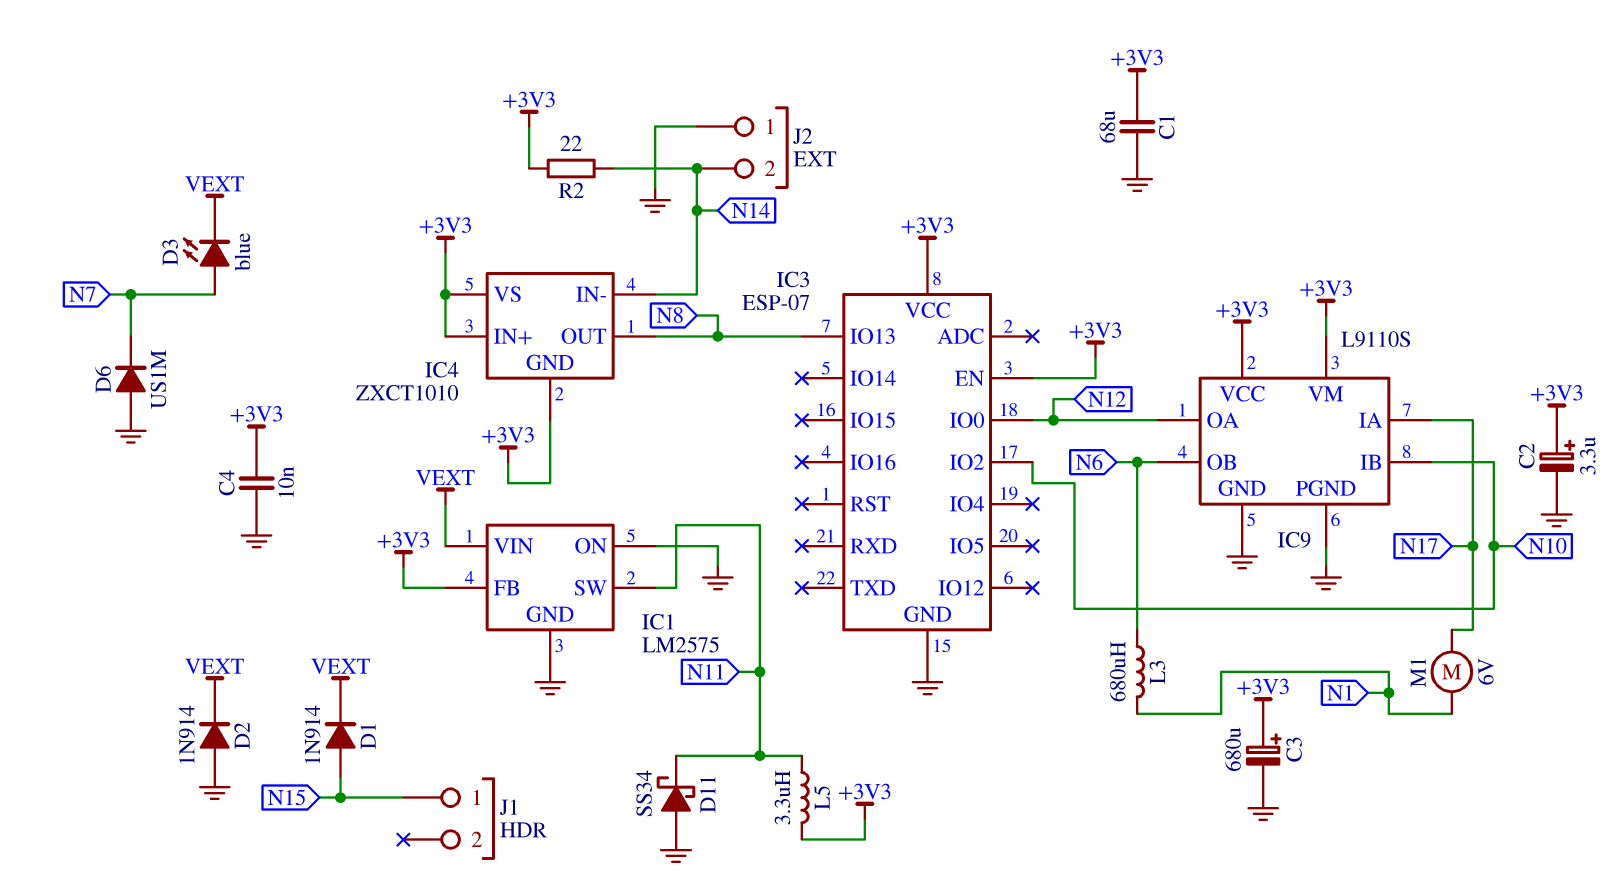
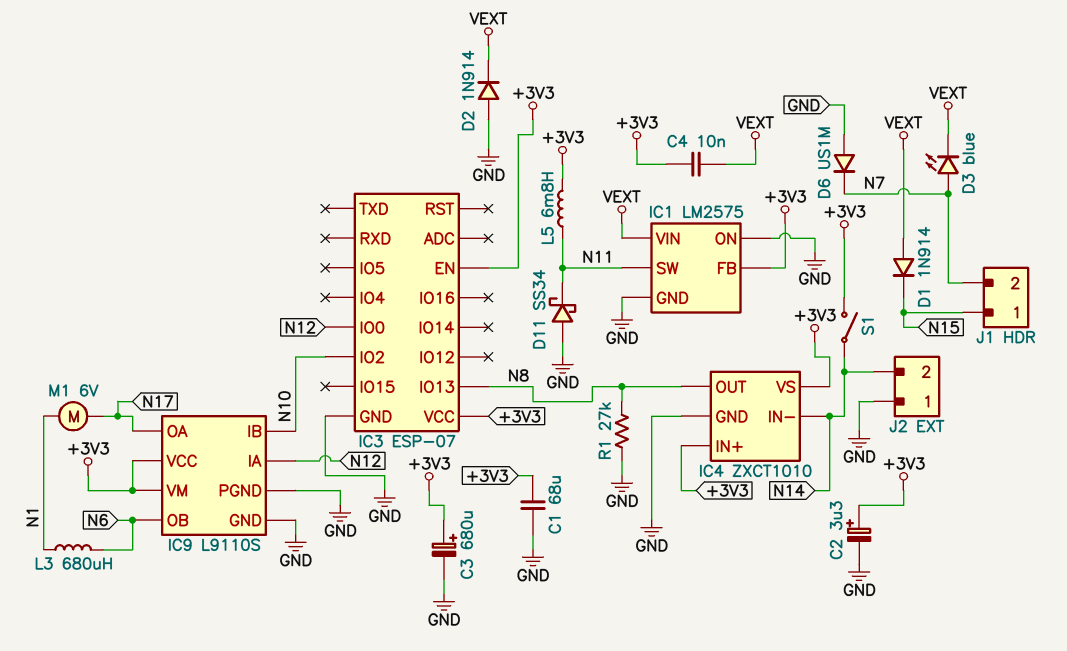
C4: 10nF (+3V3, GND) -> 10nF (+3V3, VEXT)
D1: diode 1N914 (A N15, K VEXT) -> diode 1N914 (A VEXT, K N15)
IC4 pin GND: +3V3 -> GND
IC9 pin IA: N17 -> N12
IC9 pin OA: N12 -> N17
J1 pin 2: none -> N7
L5: 3.3uH (+3V3, N11) -> 6.8mH (+3V3, N11)
R1: none -> 27k (GND, N8)
R2: 22 (+3V3, N14) -> none
S1: none -> switch (+3V3, N14)

